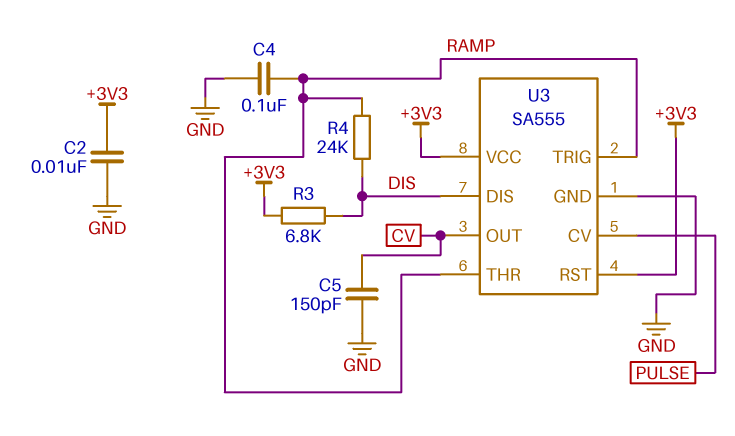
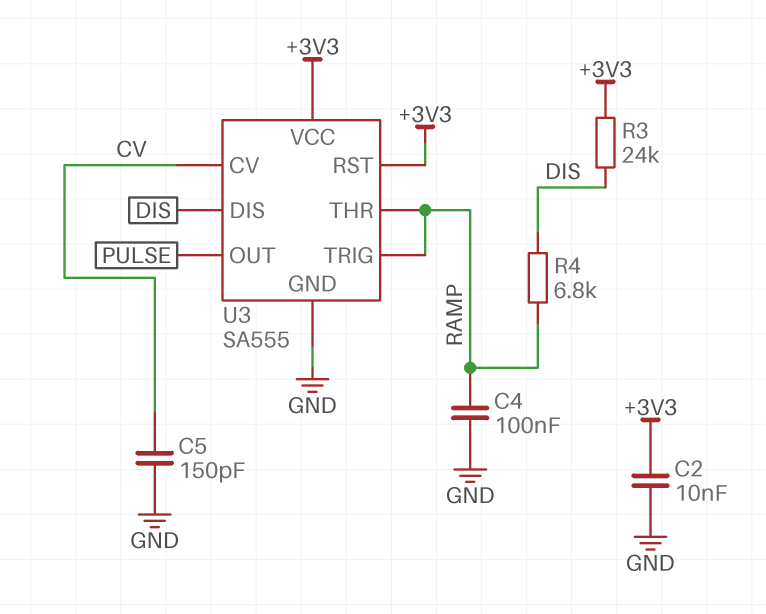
R3: 6.8k (+3V3, DIS) -> 24k (+3V3, DIS)
R4: 24k (DIS, RAMP) -> 6.8k (DIS, RAMP)
U3 pin CV: PULSE -> CV
U3 pin OUT: CV -> PULSE

